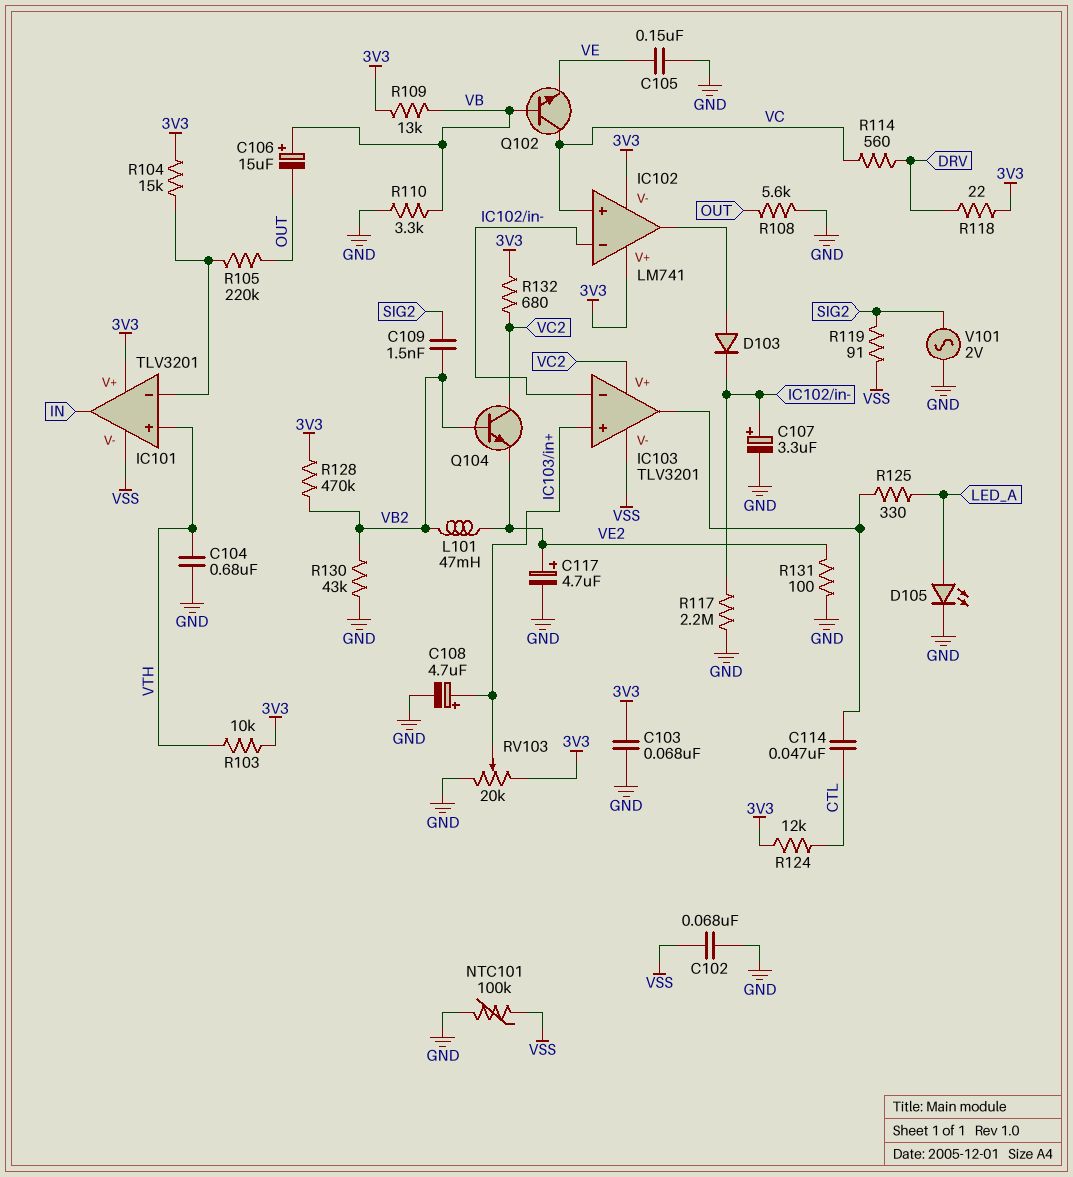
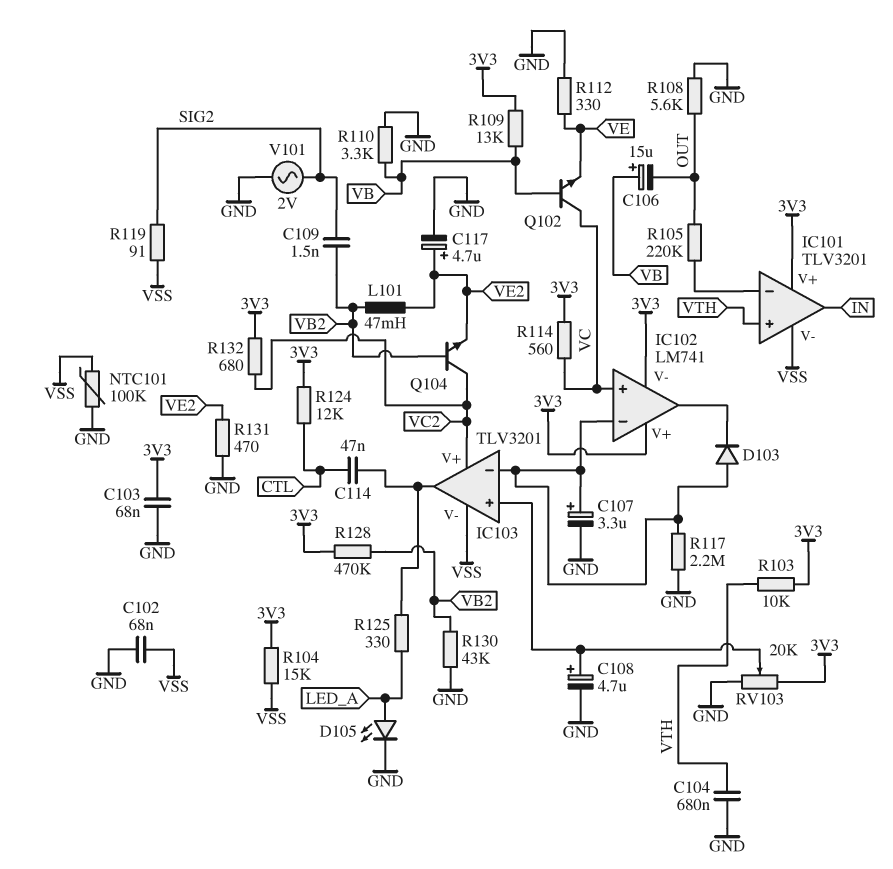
C105: 150nF (GND, VE) -> none
D103: diode (A IC102/out, K IC102/in-) -> diode (A IC102/in-, K IC102/out)
R104: 15k (3V3, IC101/in-) -> 15k (3V3, VSS)
R112: none -> 330 (GND, VE)
R114: 560 (DRV, VC) -> 560 (3V3, VC)
R118: 22 (3V3, DRV) -> none
R131: 100 (GND, VE2) -> 470 (GND, VE2)

